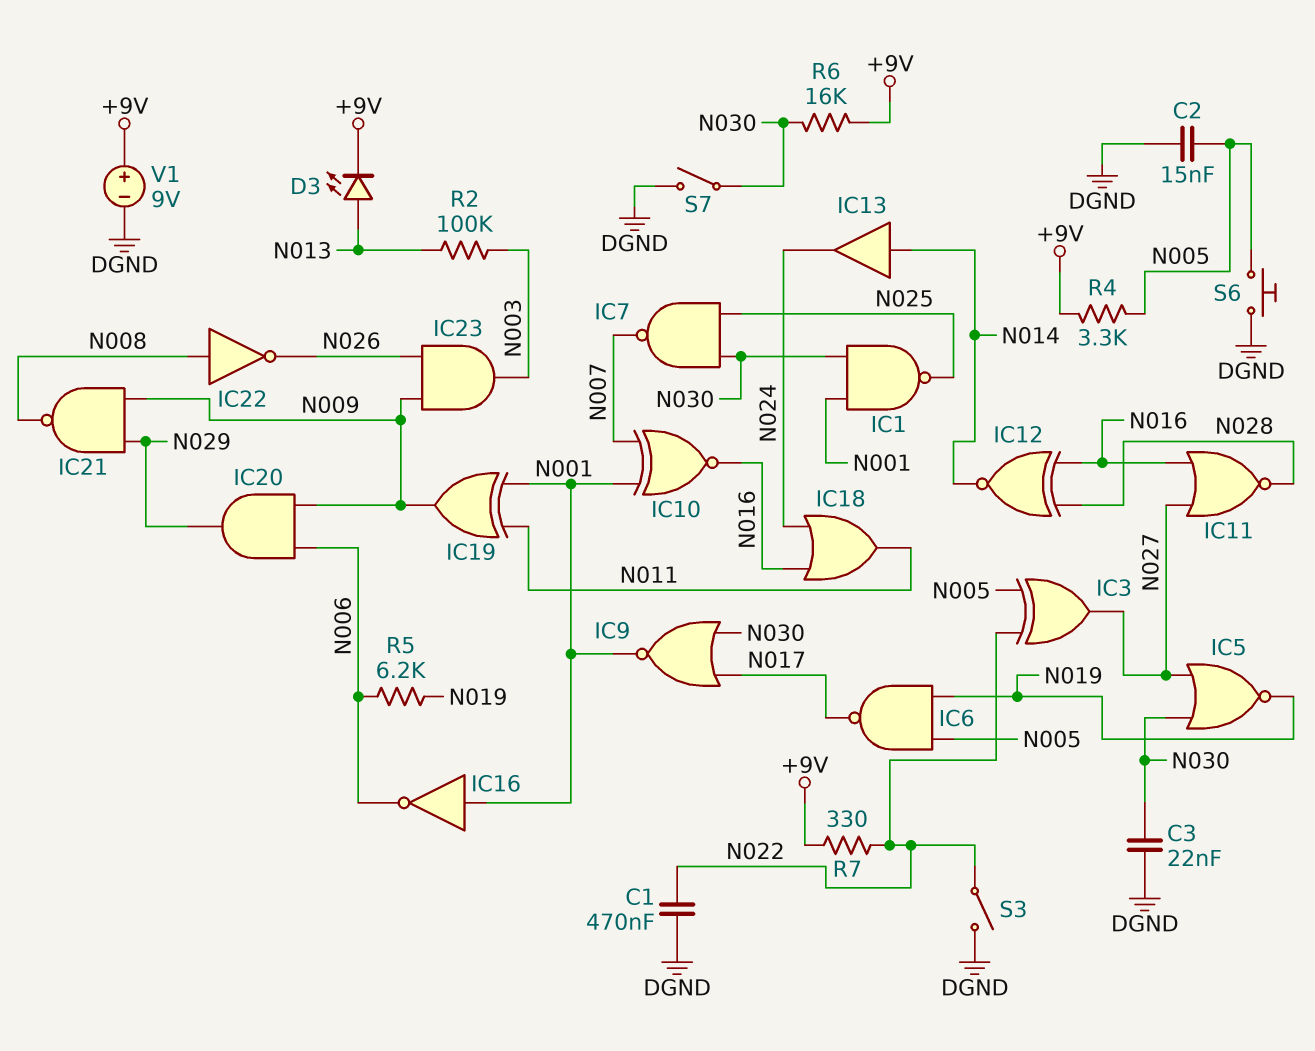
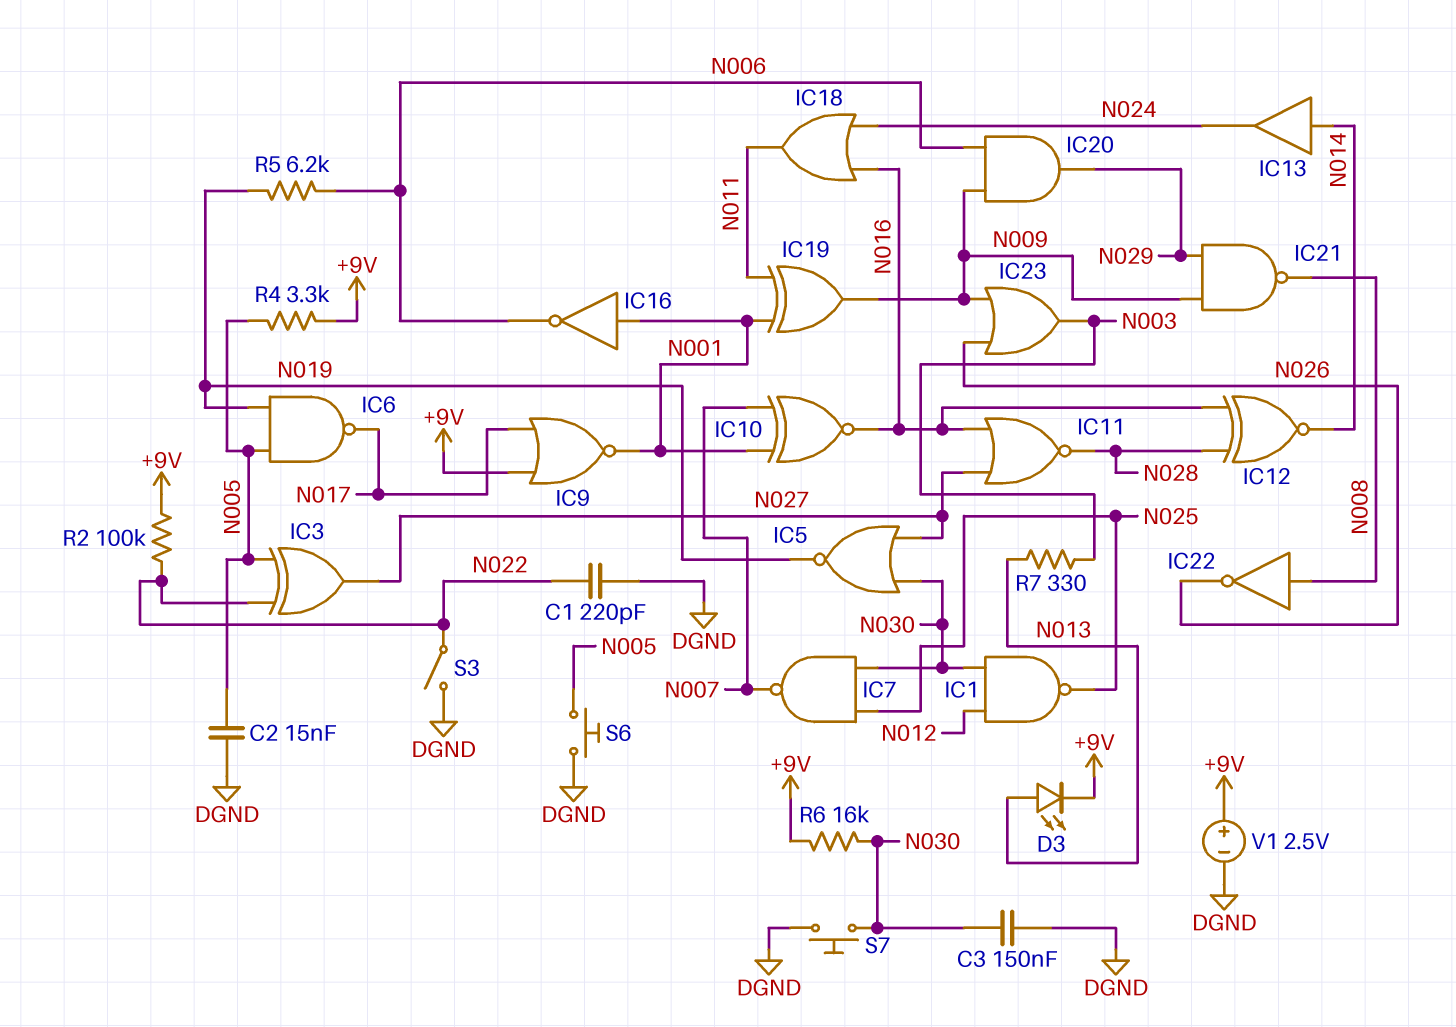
C1: 470nF (DGND, N022) -> 220pF (DGND, N022)
C3: 22nF (DGND, N030) -> 150nF (DGND, N030)
IC1: NAND (in N001, in N030, out N025) -> NAND (in N012, in N030, out N025)
IC9: NOR (in N017, in N030, out N001) -> NOR (in +9V, in N017, out N001)
IC23: AND (in N009, in N026, out N003) -> OR (in N009, in N026, out N003)
R2: 100k (N003, N013) -> 100k (+9V, N022)
R7: 330 (+9V, N022) -> 330 (N003, N013)
S7: switch (DGND, N030) -> button (DGND, N030)
V1: 9V (plus +9V, minus DGND) -> 2.5V (plus +9V, minus DGND)

